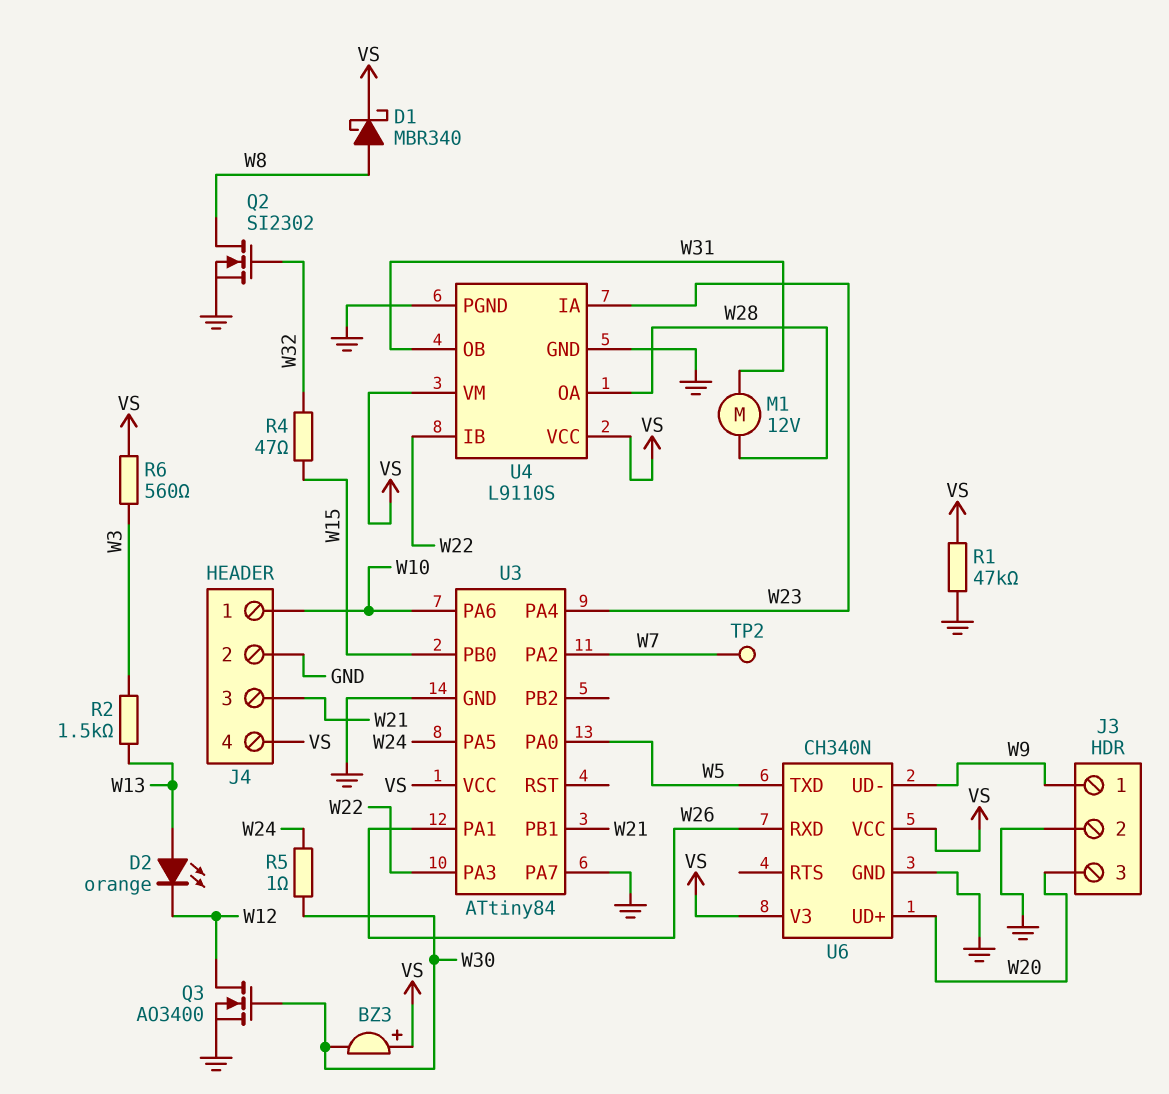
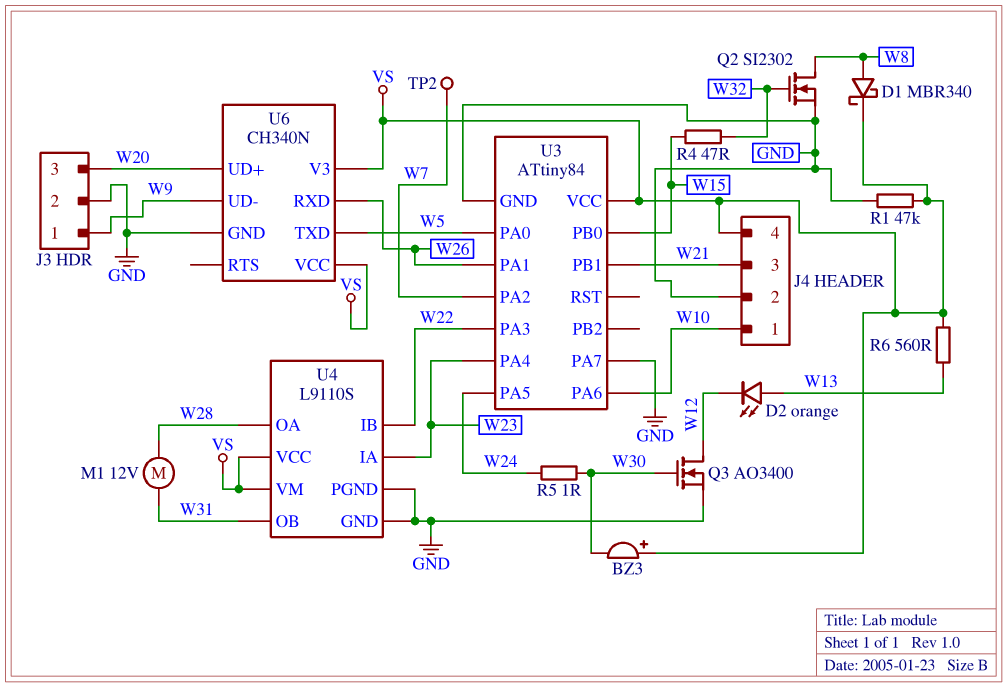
R2: 1.5k (W3, W13) -> none
R6: 560 (VS, W3) -> 560 (VS, W13)

